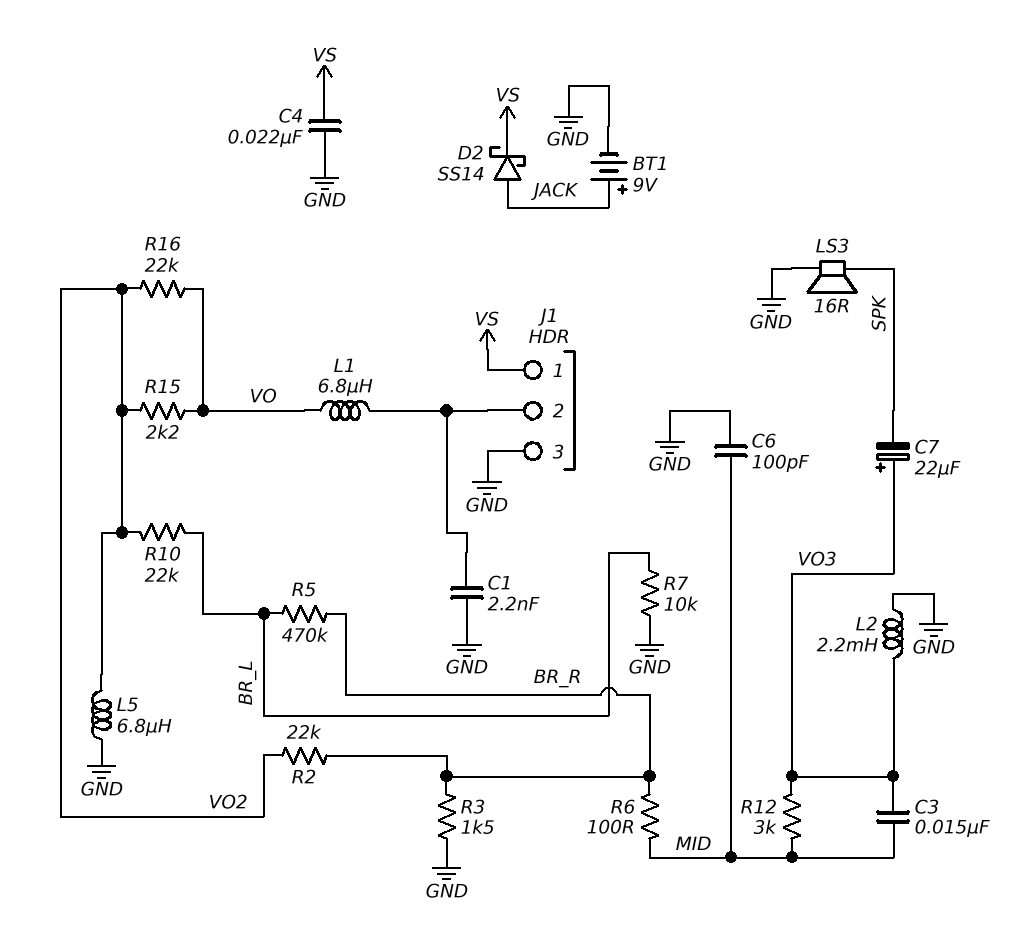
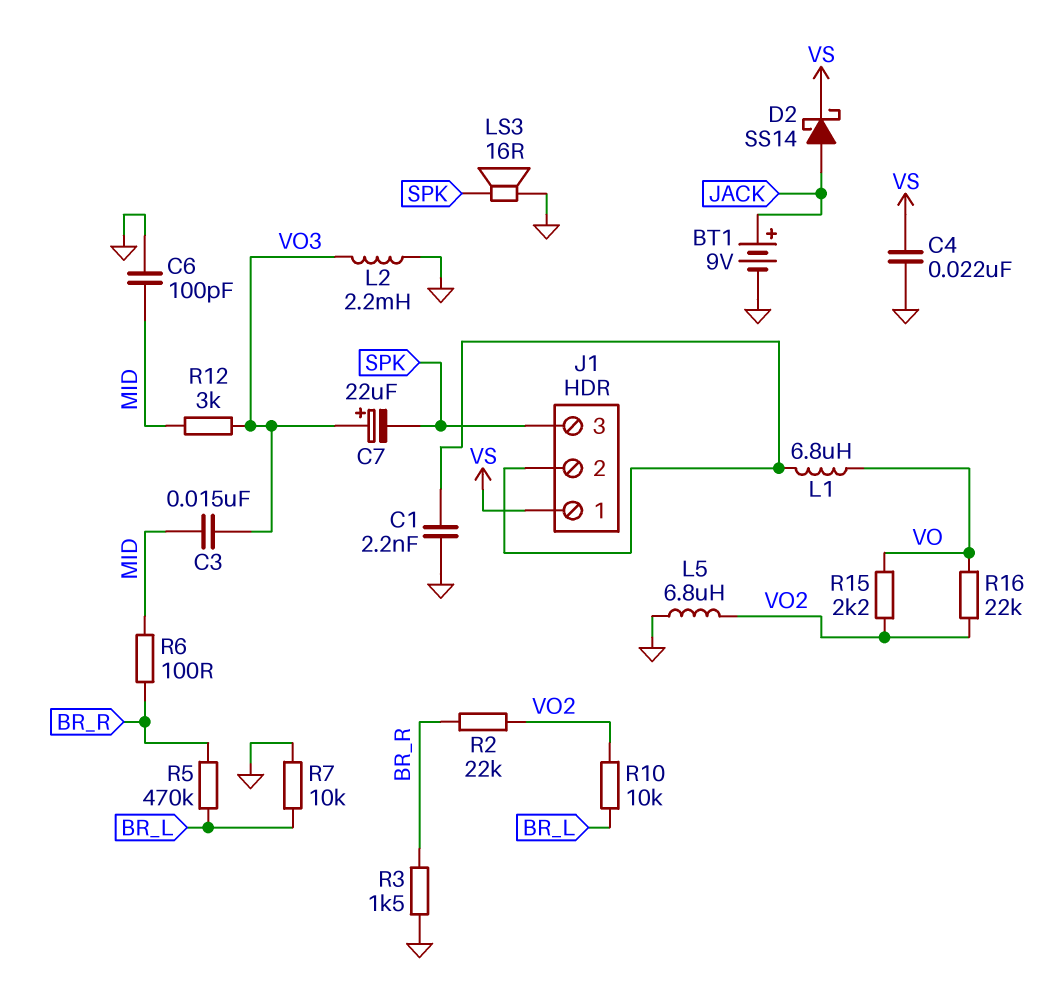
J1 pin 3: GND -> SPK
R10: 22k (BR_L, VO2) -> 10k (BR_L, VO2)

